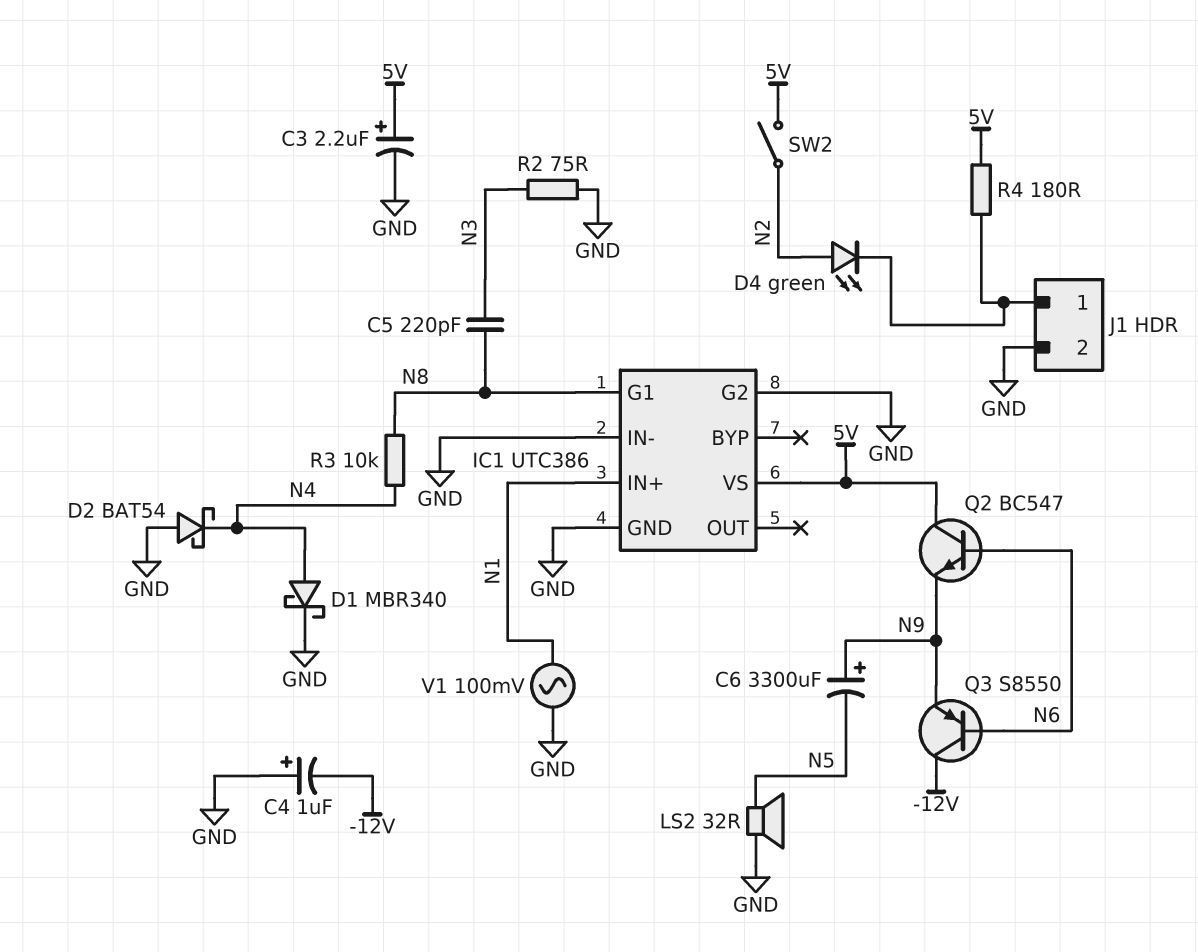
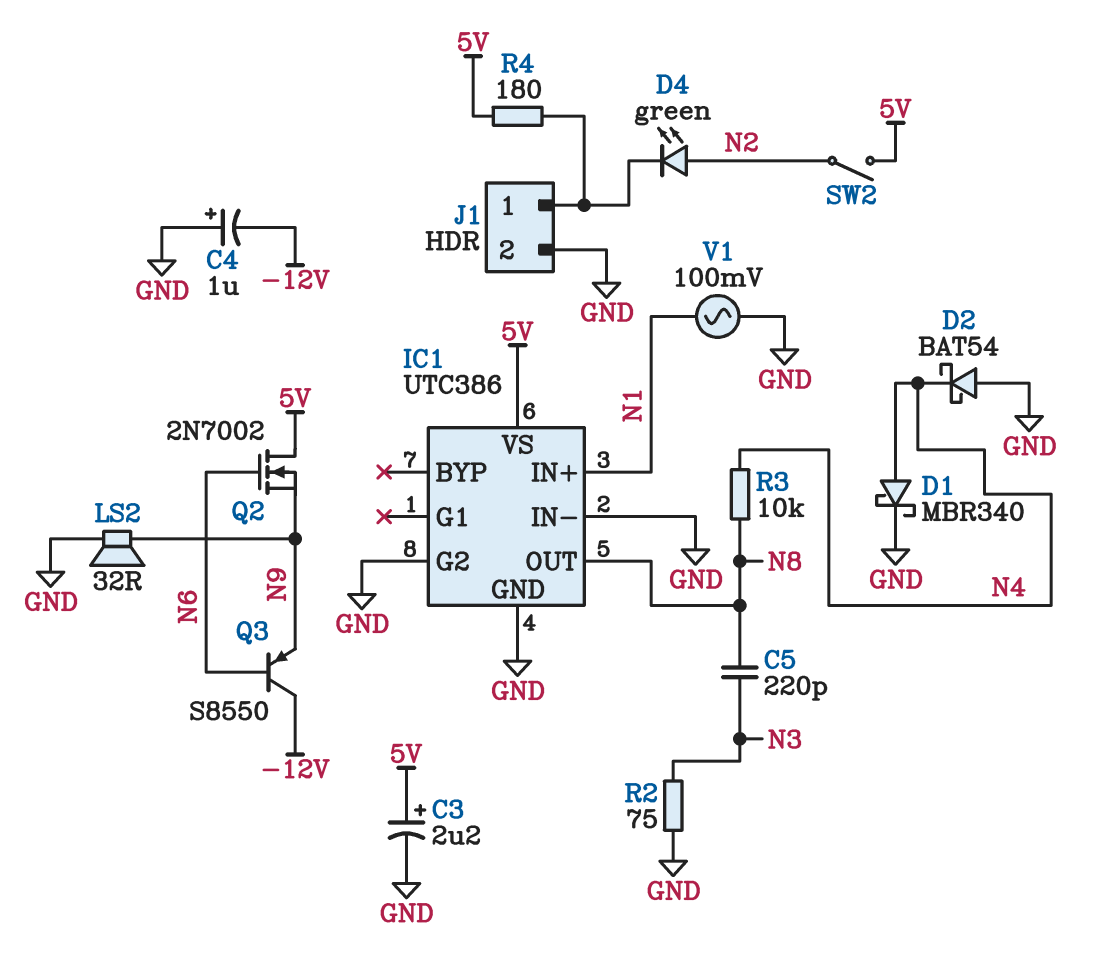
C6: 3300uF (plus N9, minus N5) -> none
IC1 pin G1: N8 -> none
IC1 pin OUT: none -> N8
LS2: speaker 32R (GND, N5) -> speaker 32R (GND, N9)
Q2: NPN BC547 (B N6, C 5V, E N9) -> NMOS 2N7002 (G N6, D 5V, S N9)

